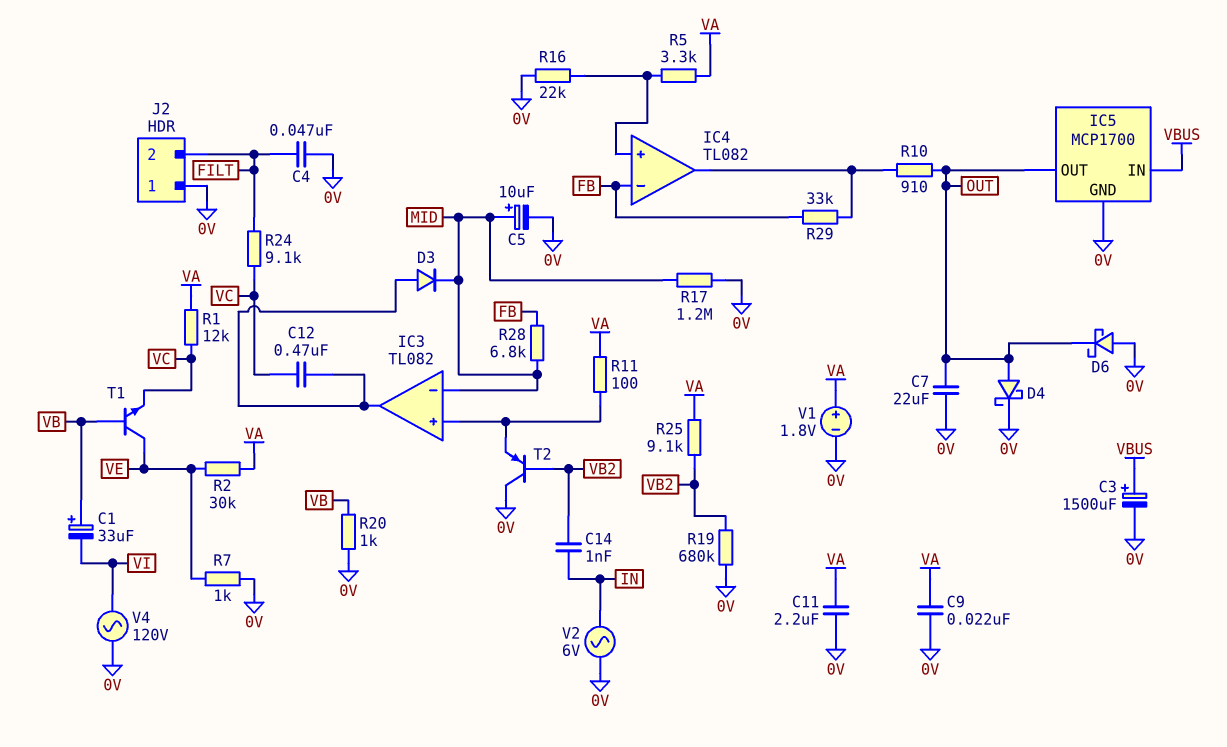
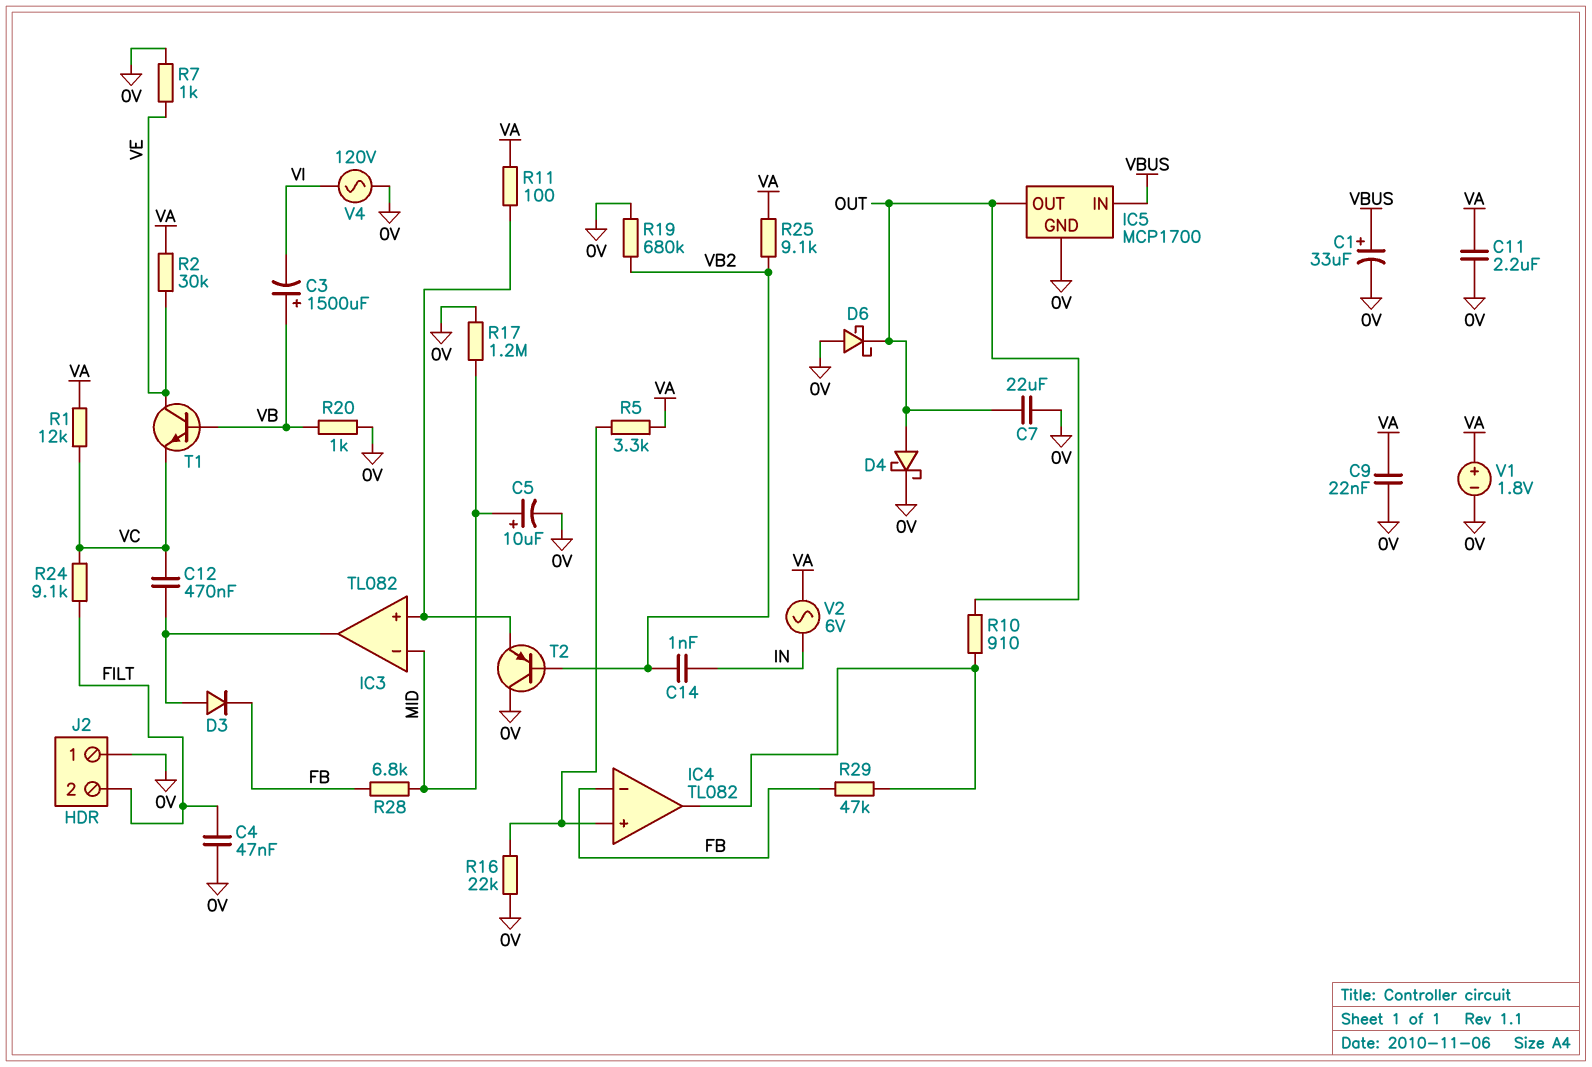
C1: 33uF (plus VB, minus VI) -> 33uF (plus VBUS, minus 0V)
C3: 1500uF (plus VBUS, minus 0V) -> 1500uF (plus VB, minus VI)
D3: diode (A IC3/out, K MID) -> diode (A IC3/out, K FB)
R29: 33k (FB, IC4/out) -> 47k (FB, IC4/out)
V2: AC 6V (0V, IN) -> AC 6V (IN, VA)

